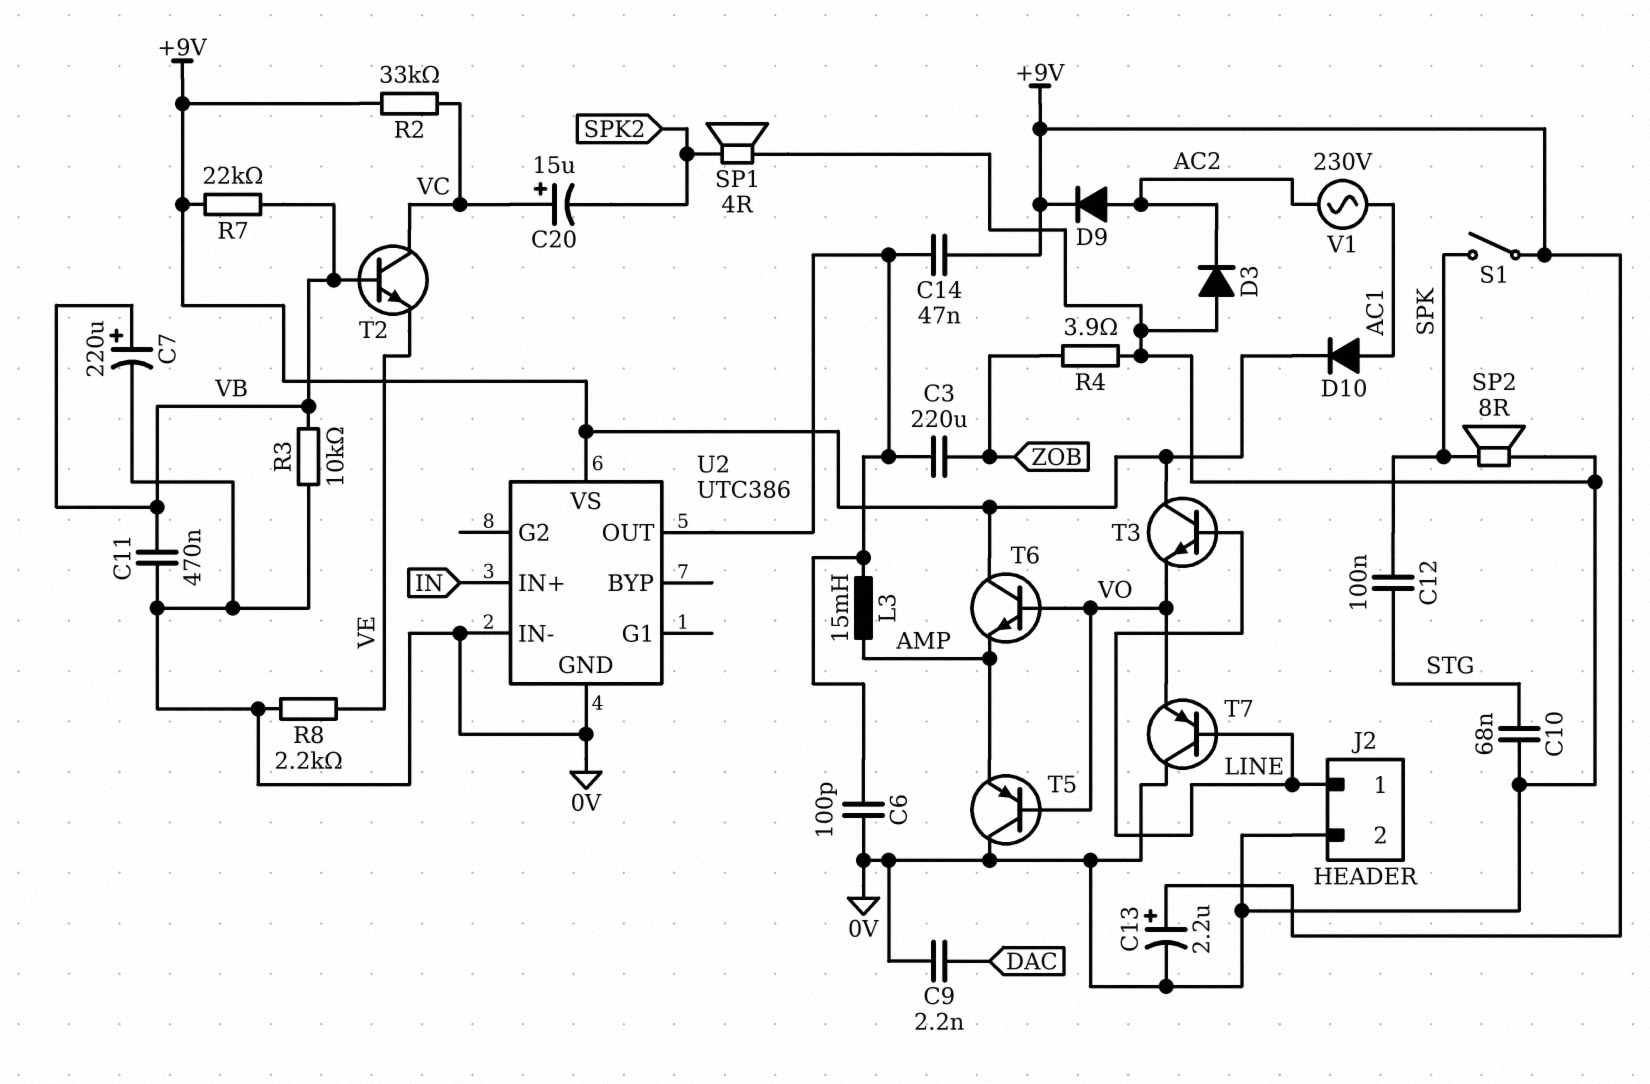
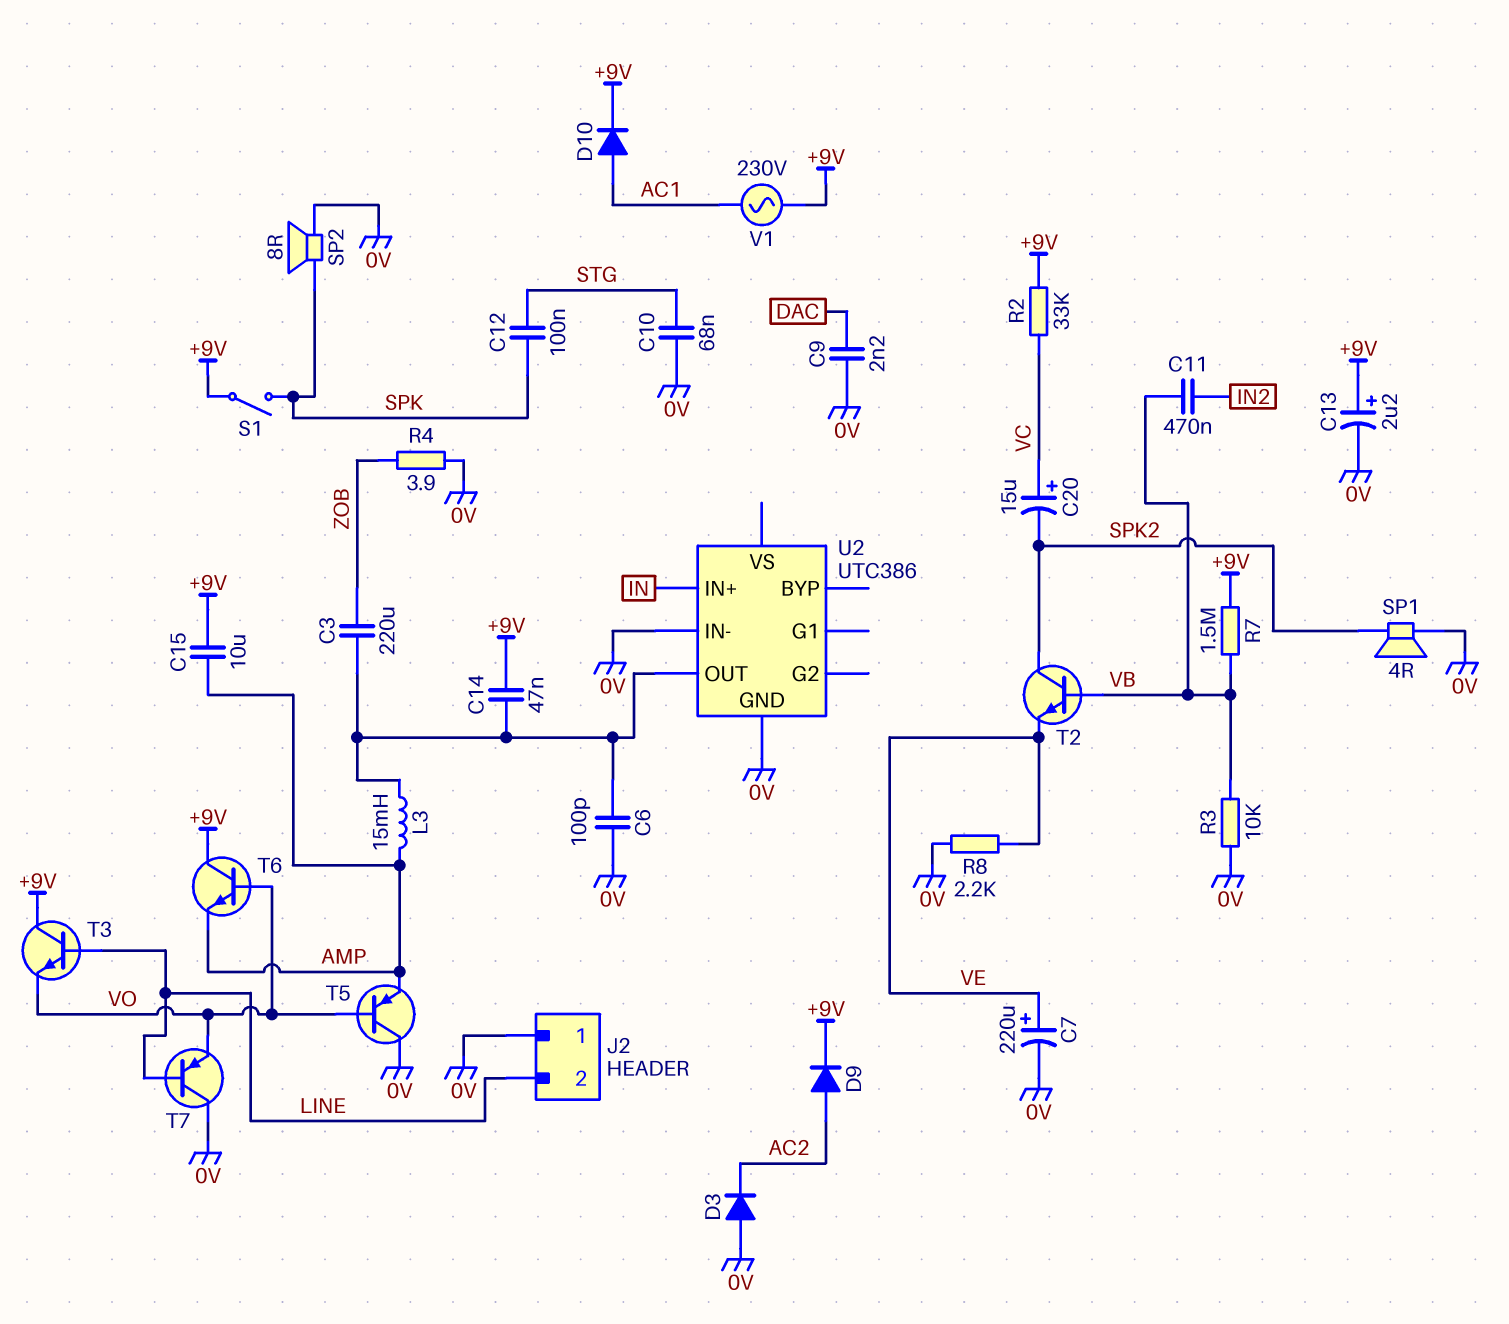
C7: 220uF (plus VB, minus 0V) -> 220uF (plus VE, minus 0V)
C11: 470nF (0V, VB) -> 470nF (IN2, VB)
C15: none -> 10uF (+9V, AMP)
J2 pin 1: LINE -> 0V
J2 pin 2: 0V -> LINE
R7: 22k (+9V, VB) -> 1.5M (+9V, VB)
T2: NPN (B VB, C VC, E VE) -> NPN (B VB, C SPK2, E VE)
U2 pin VS: +9V -> none
V1: AC 230V (AC1, AC2) -> AC 230V (+9V, AC1)

